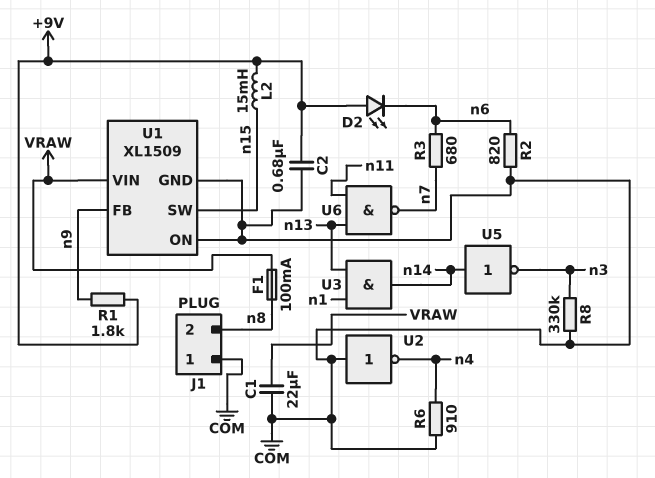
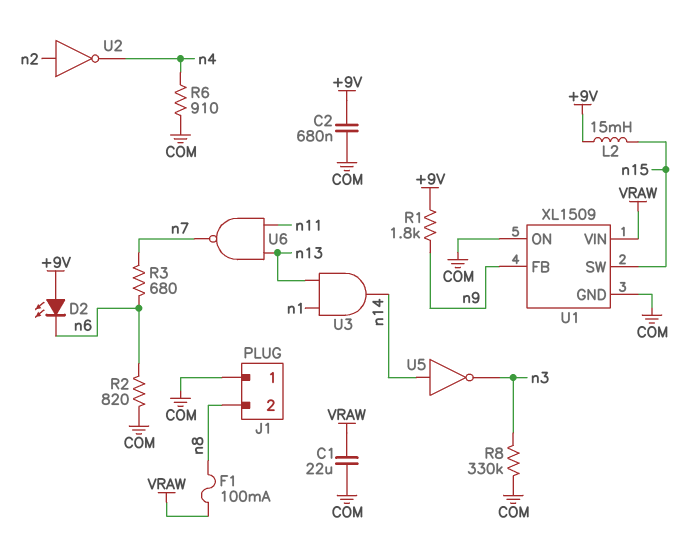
U2: NOT (in COM, out n4) -> NOT (in n2, out n4)

